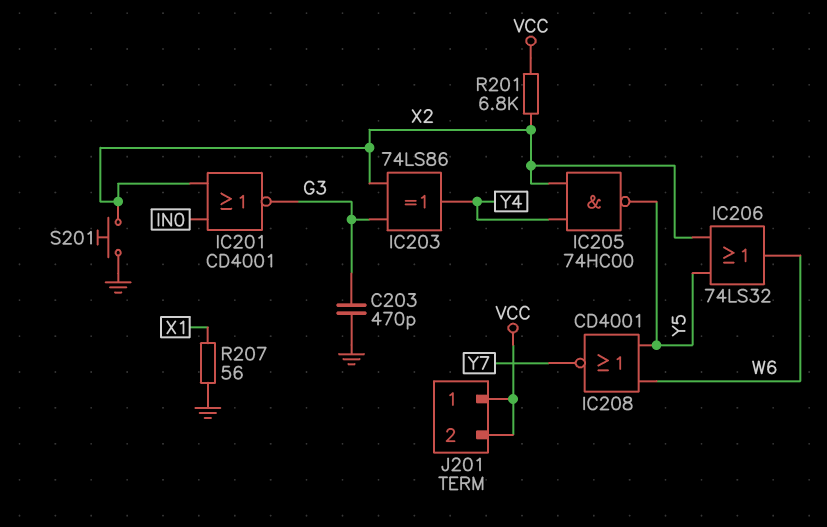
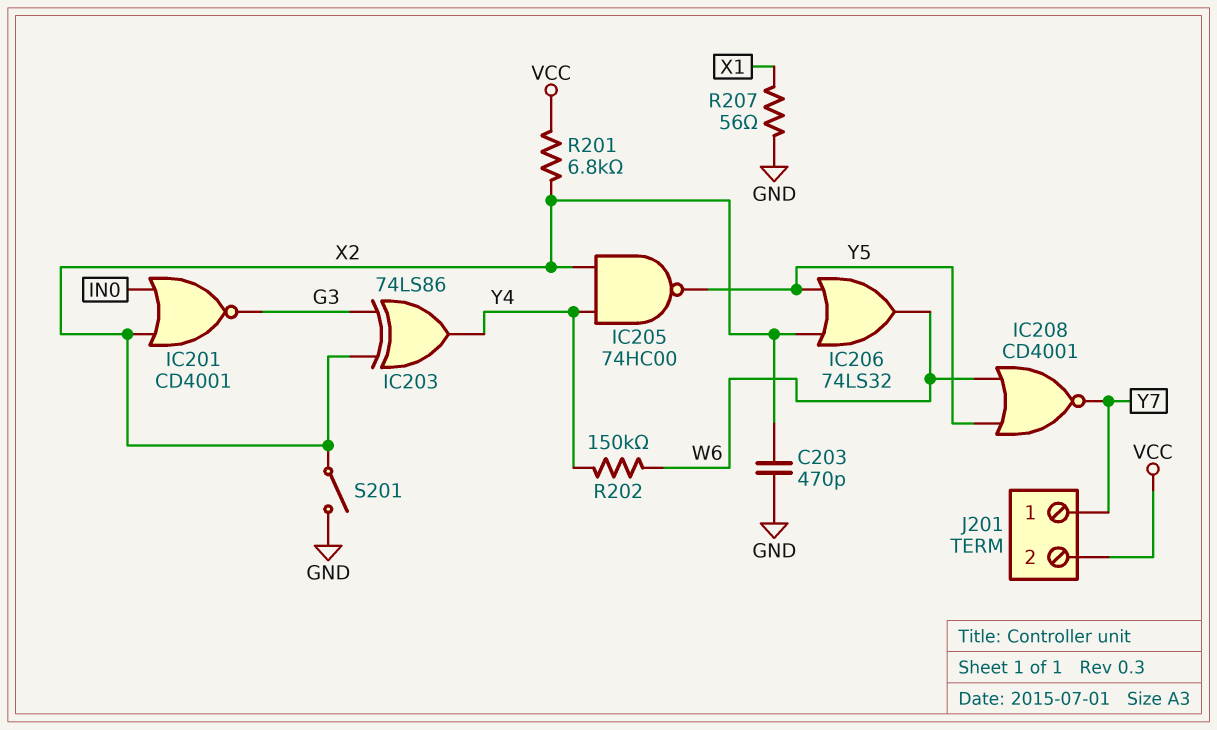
C203: 470pF (G3, GND) -> 470pF (GND, X2)
J201 pin 1: VCC -> Y7
R202: none -> 150k (W6, Y4)
S201: button (GND, X2) -> switch (GND, X2)

